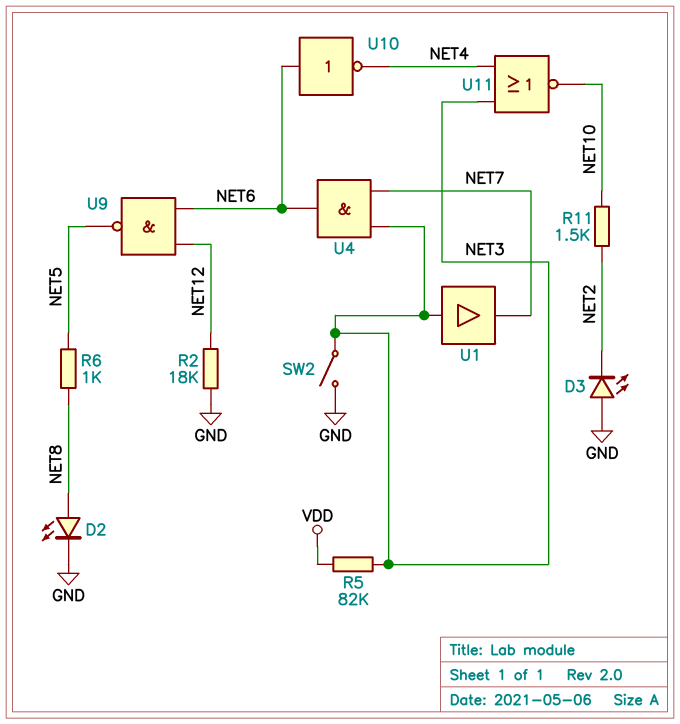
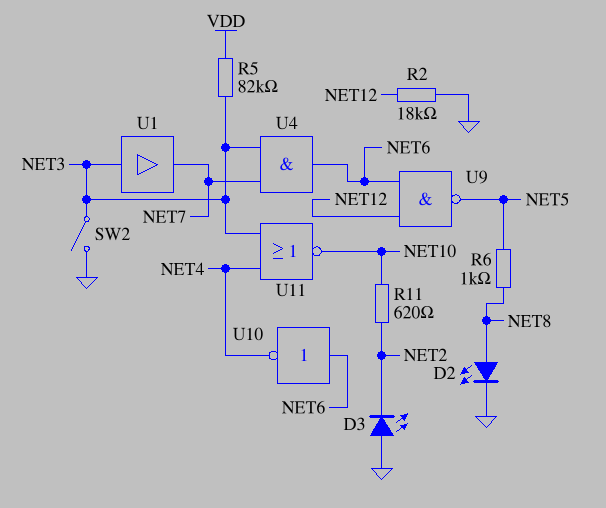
R11: 1.5k (NET2, NET10) -> 620 (NET2, NET10)

